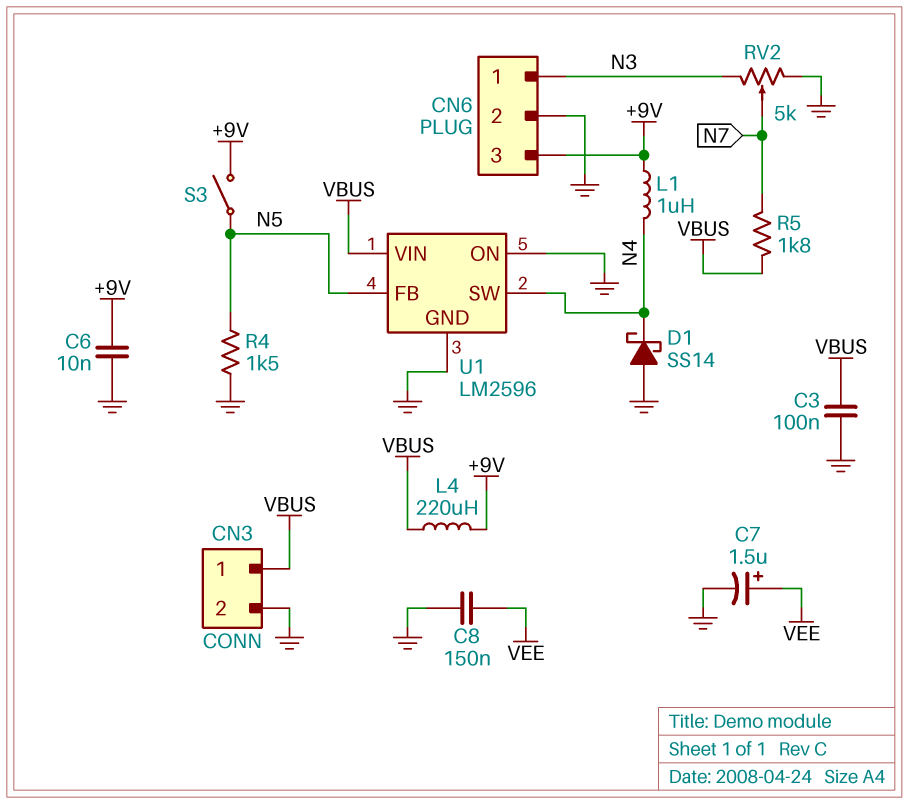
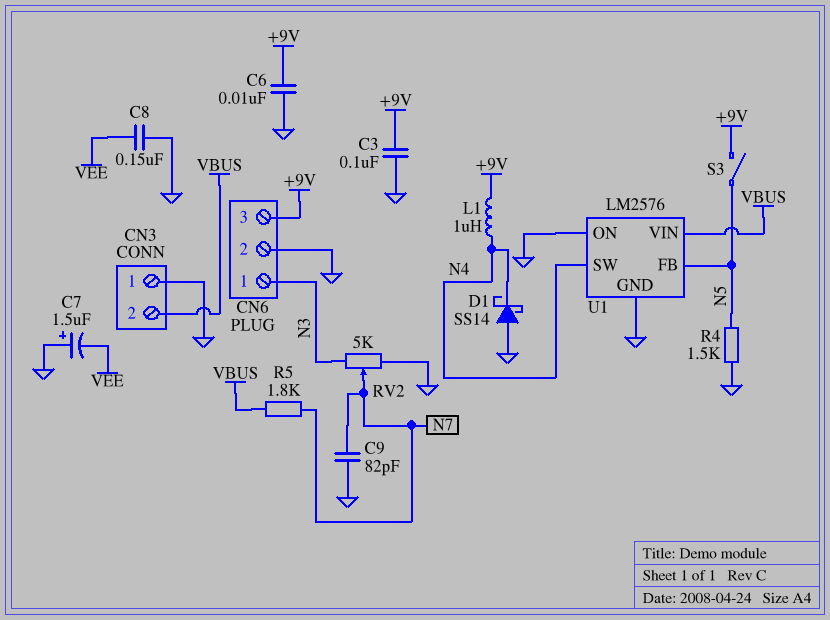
C3: 100nF (GND, VBUS) -> 100nF (+9V, GND)
C7: 1.5uF (plus VEE, minus GND) -> 1.5uF (plus GND, minus VEE)
C9: none -> 82pF (GND, N7)
CN3 pin 1: VBUS -> GND
CN3 pin 2: GND -> VBUS
L4: 220uH (+9V, VBUS) -> none
U1: LM2596 -> LM2576

